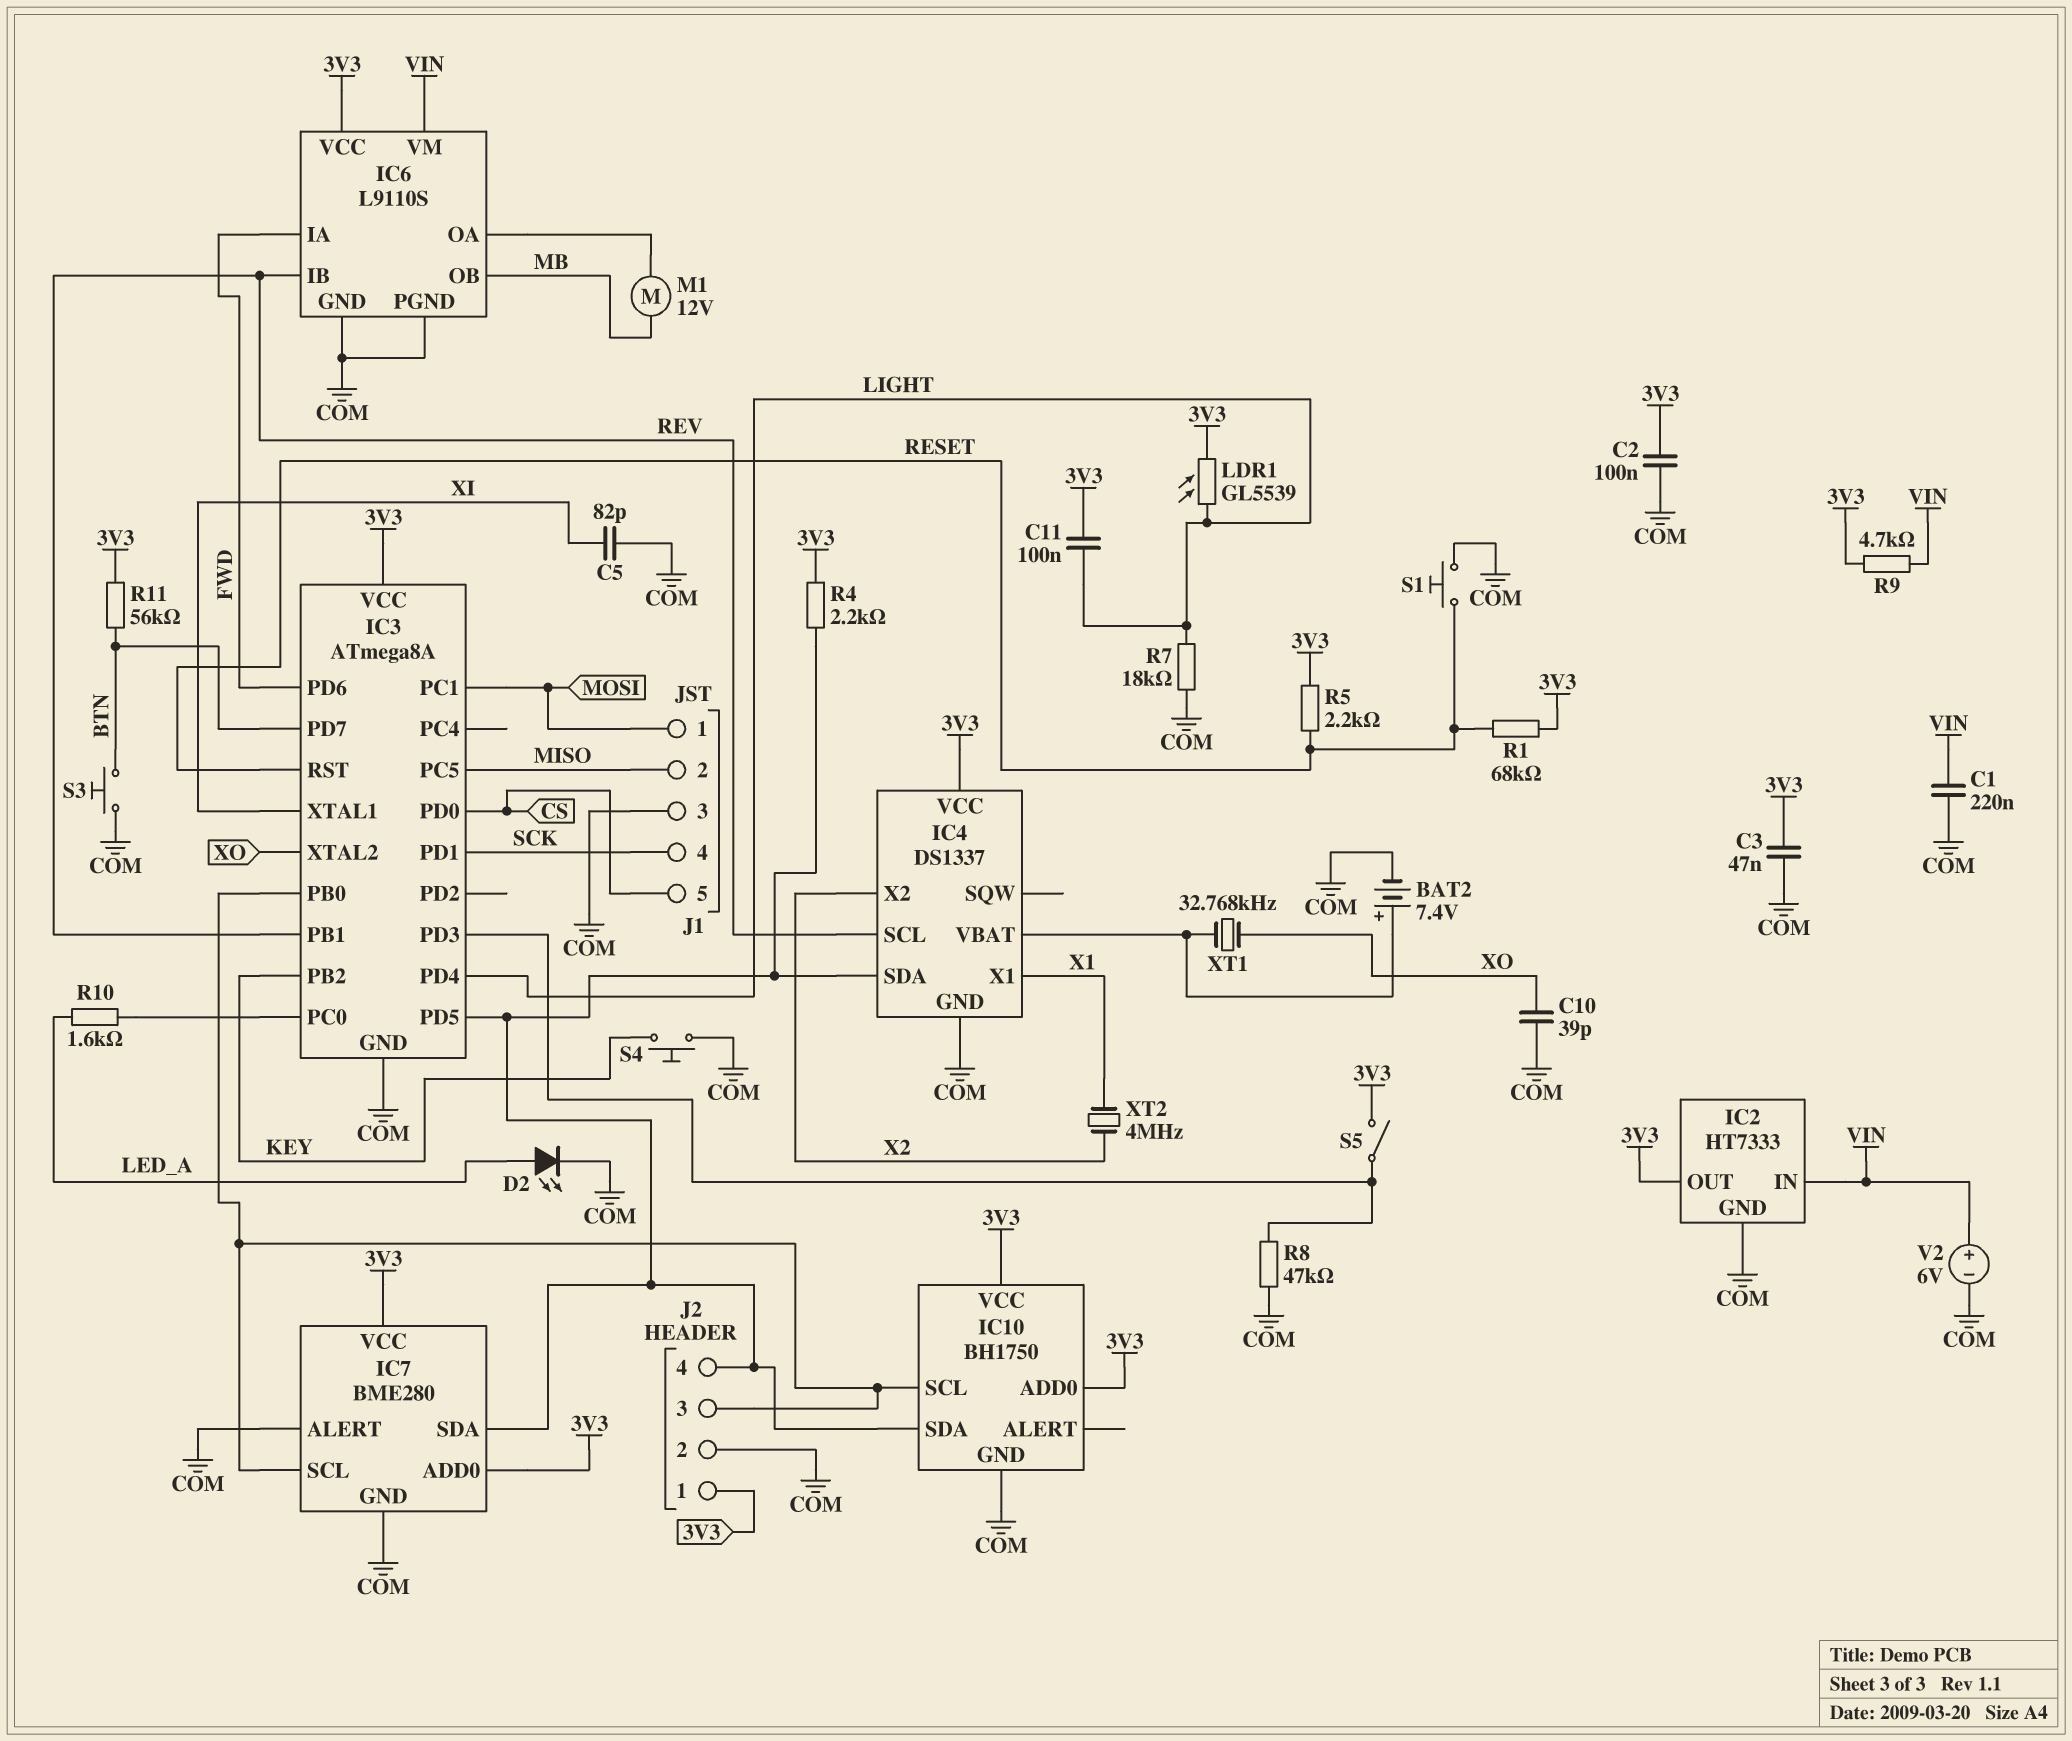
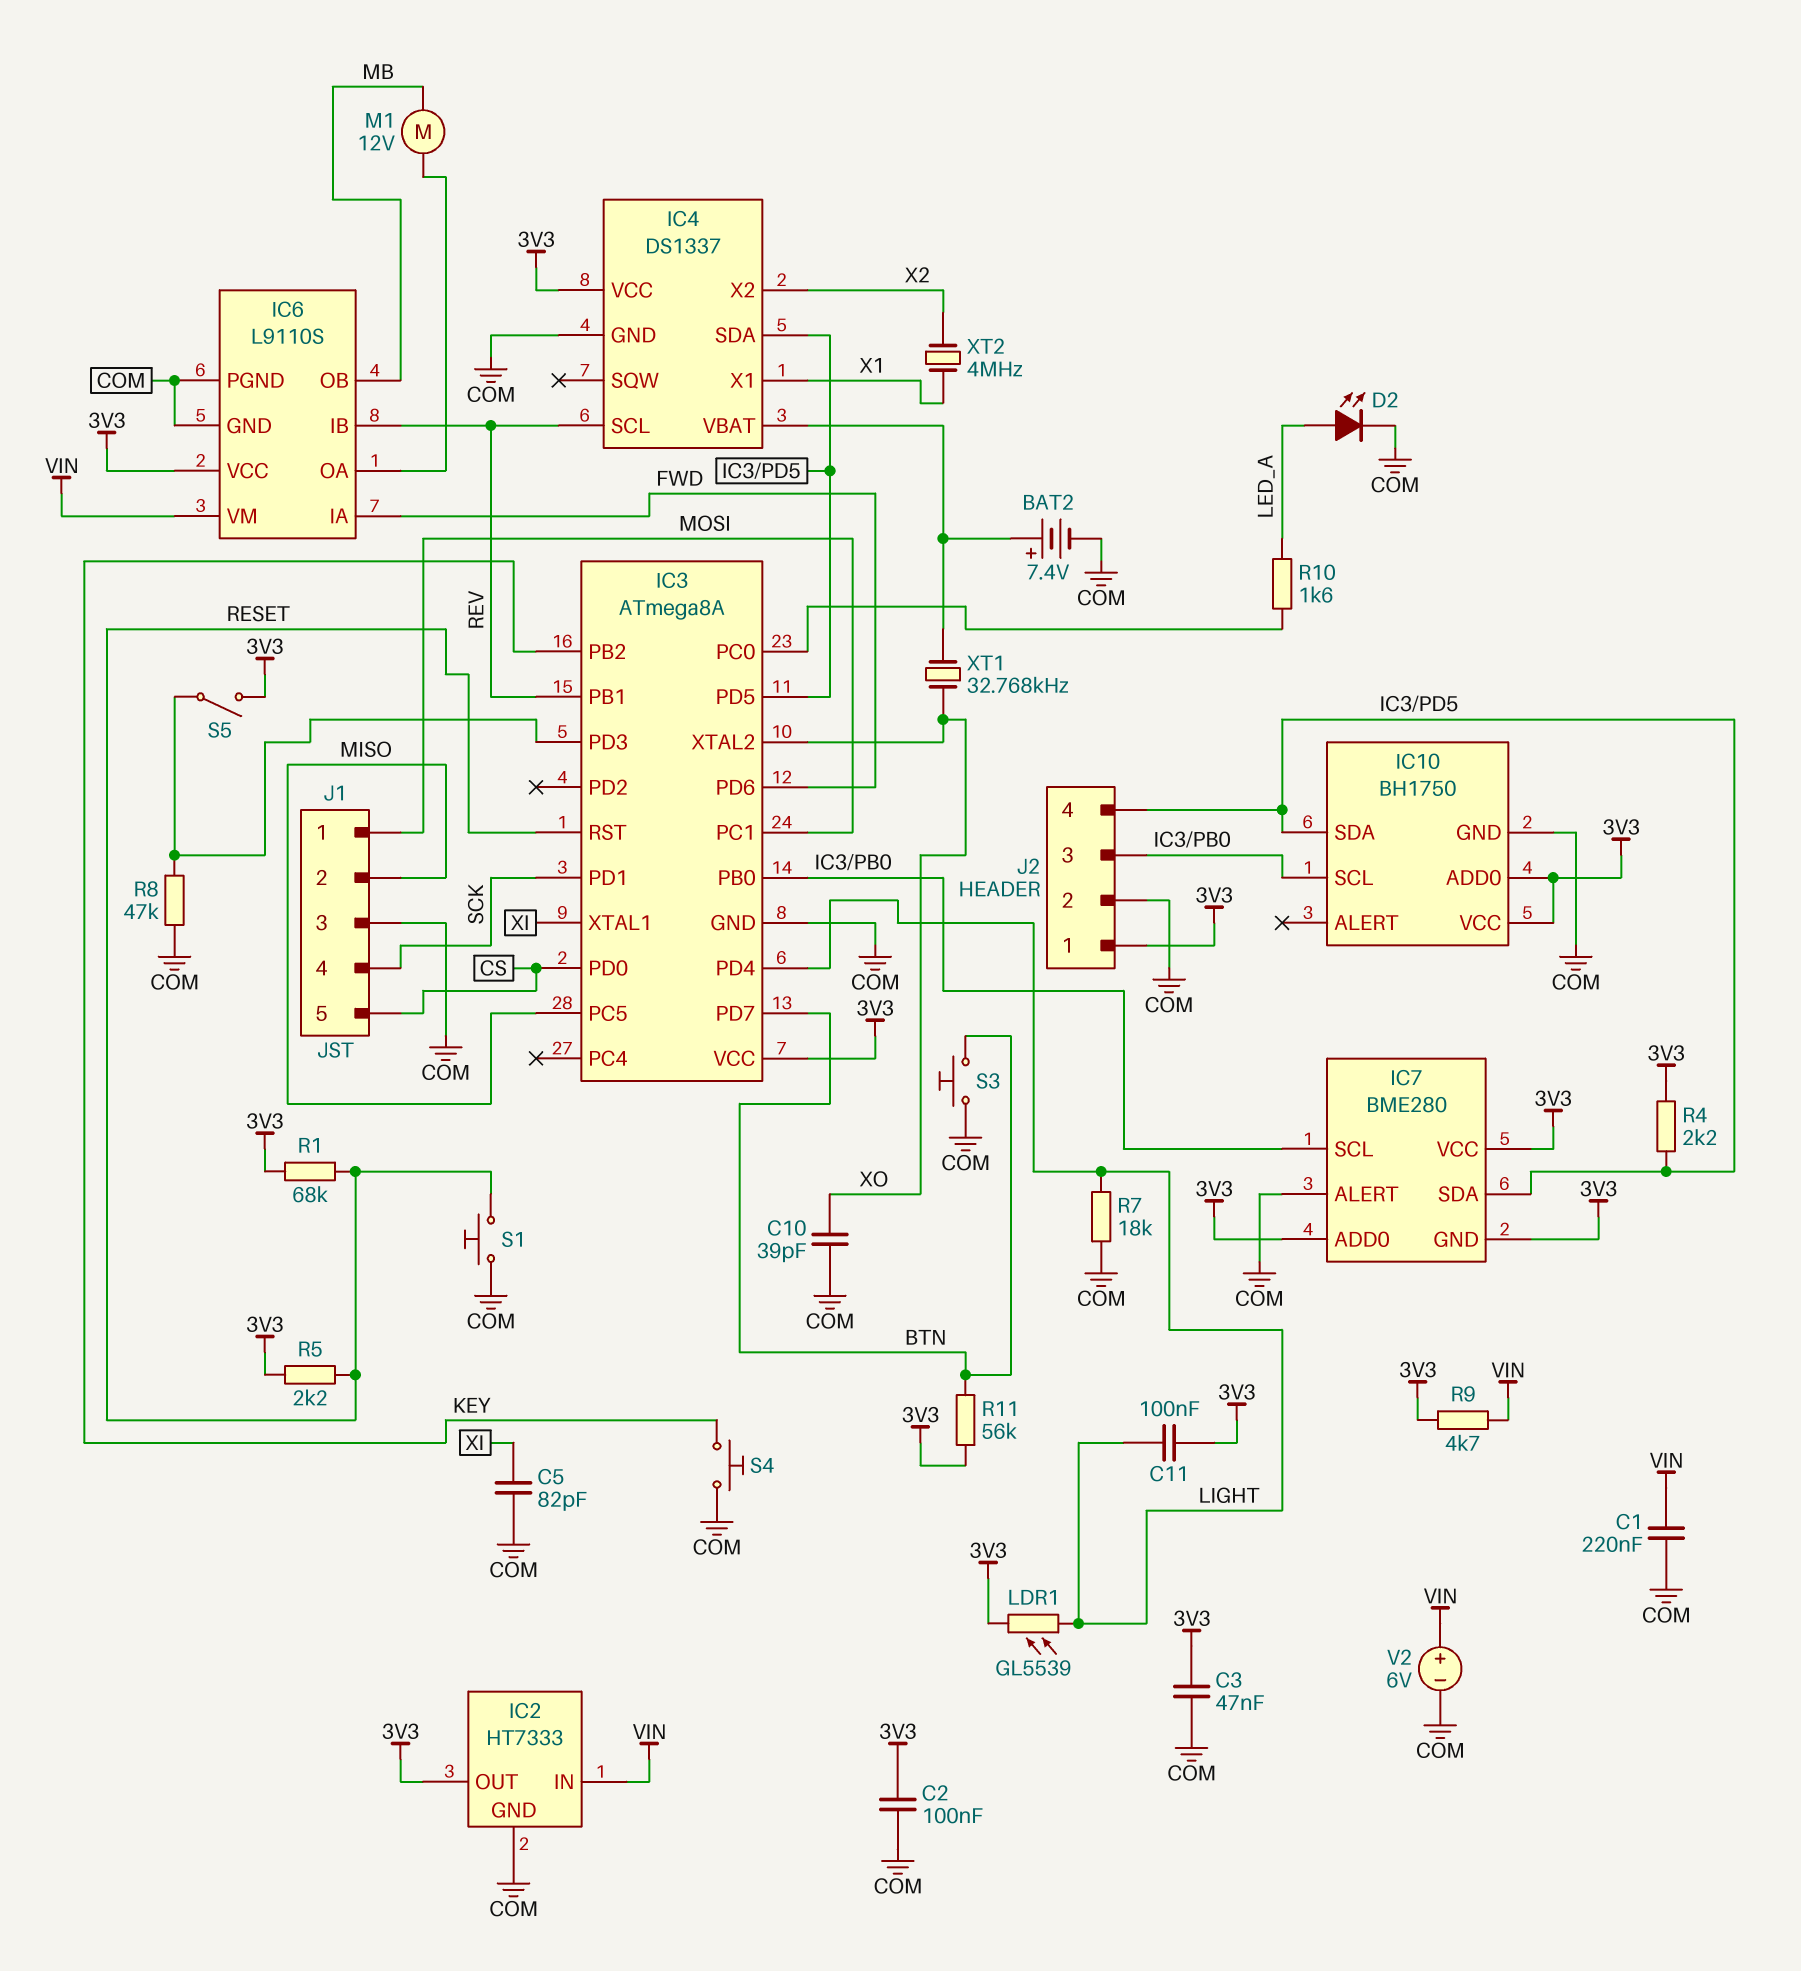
IC7 pin GND: COM -> 3V3

